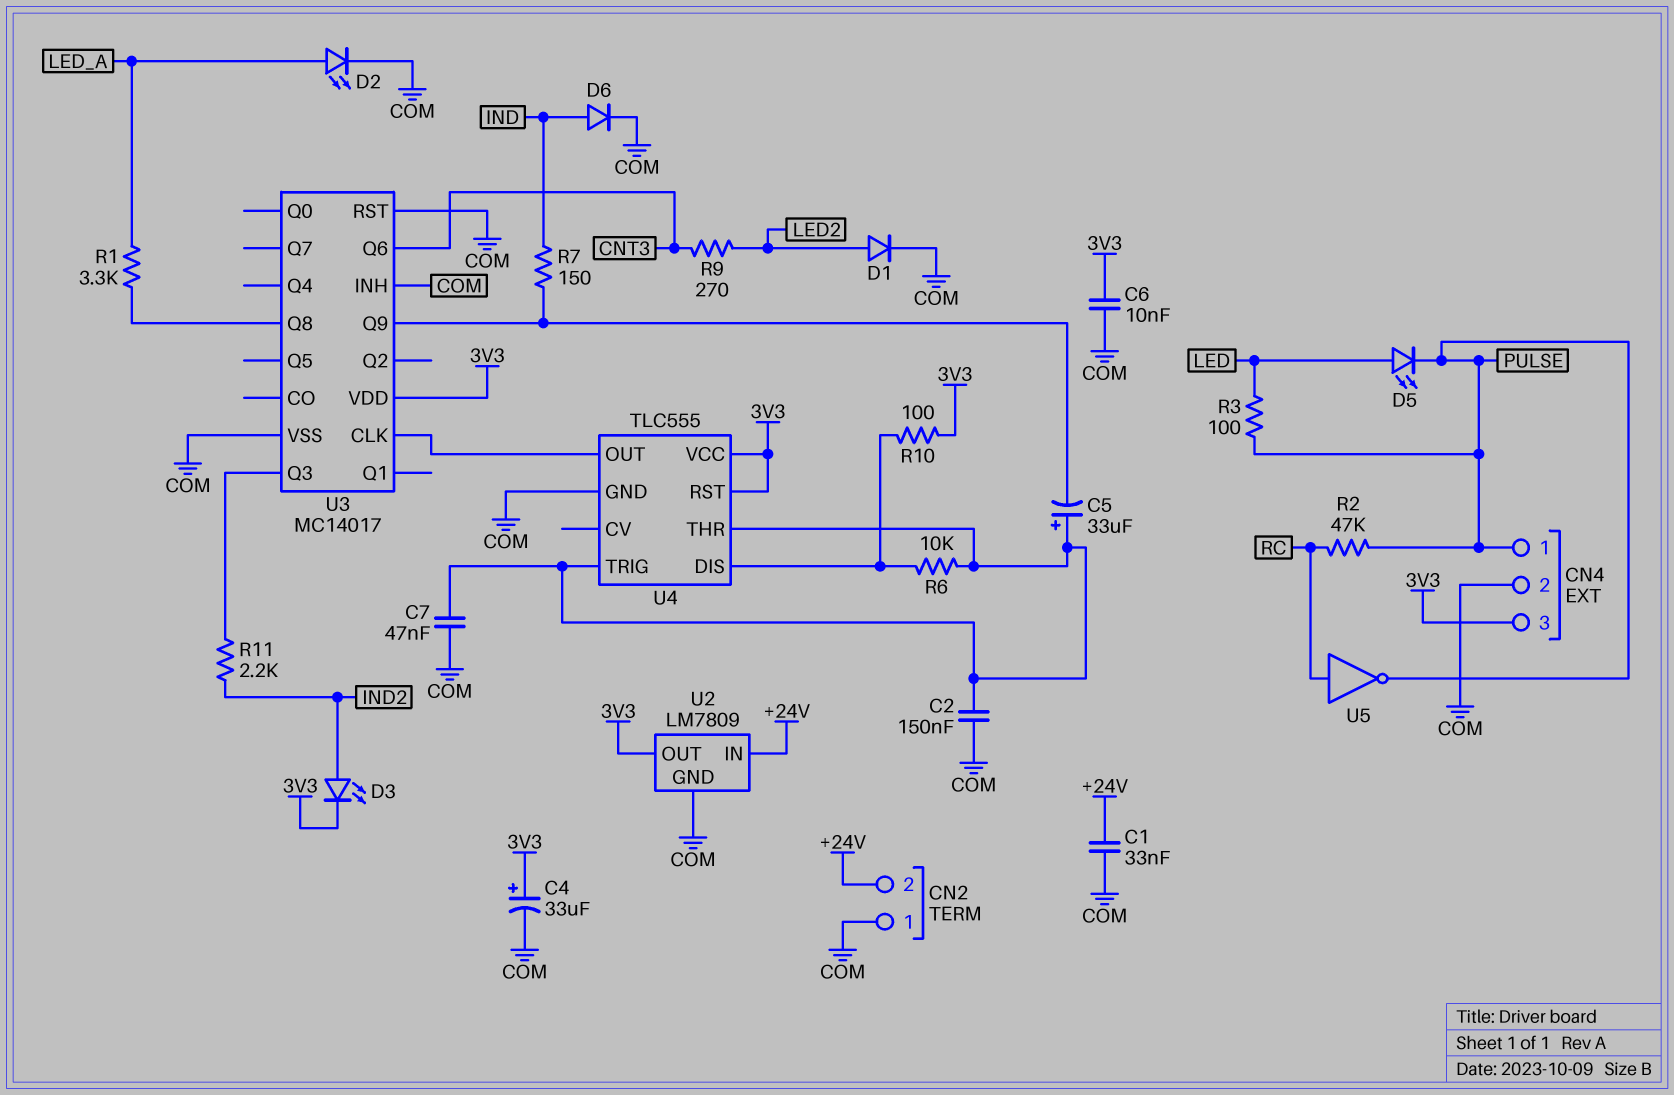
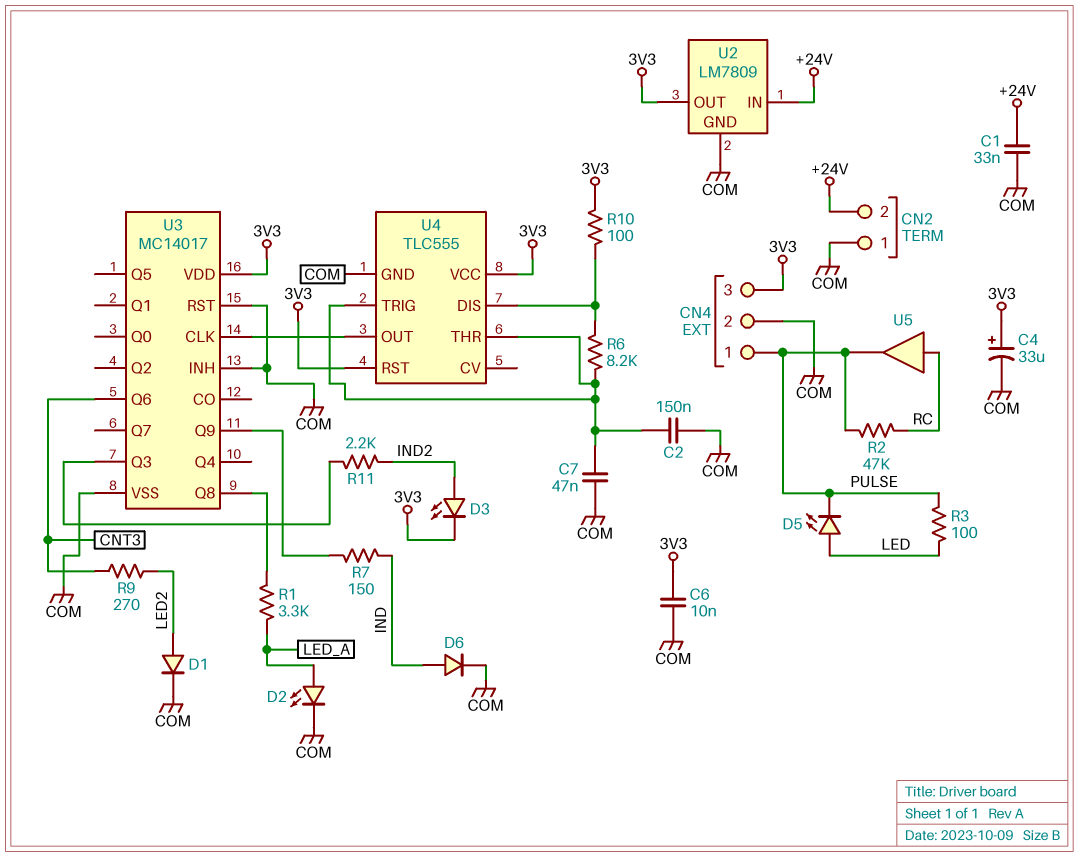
C5: 33uF (plus U4/THR, minus U3/Q9) -> none
R6: 10k (U4/DIS, U4/THR) -> 8.2k (U4/DIS, U4/THR)
U5: NOT (in RC, out PULSE) -> buffer (in RC, out PULSE)

